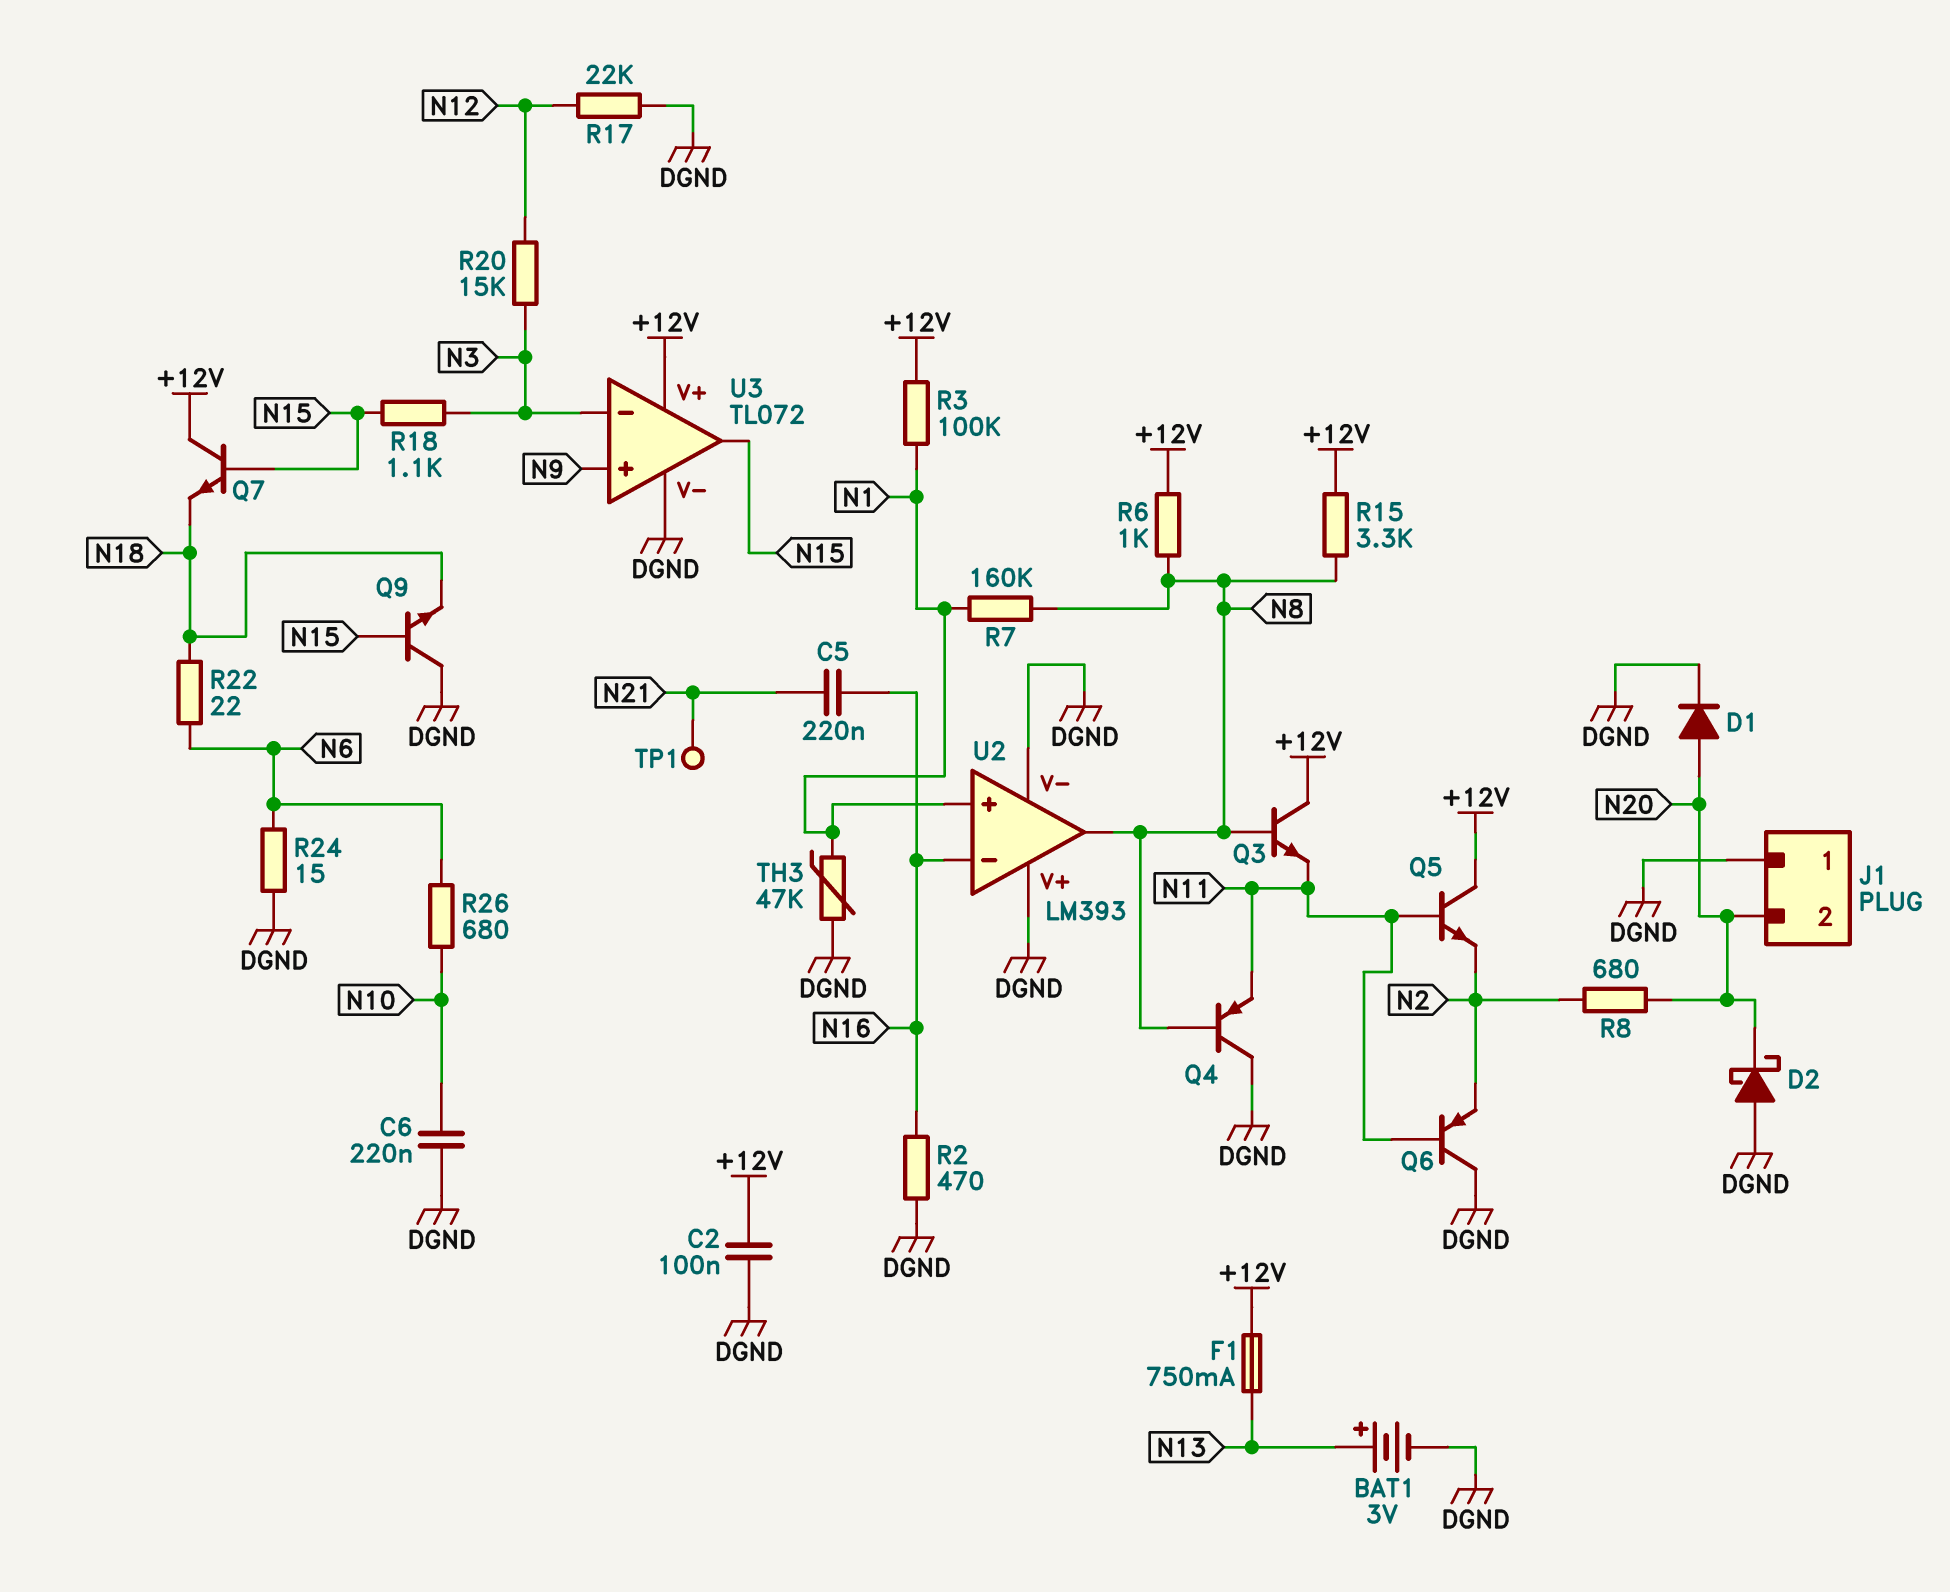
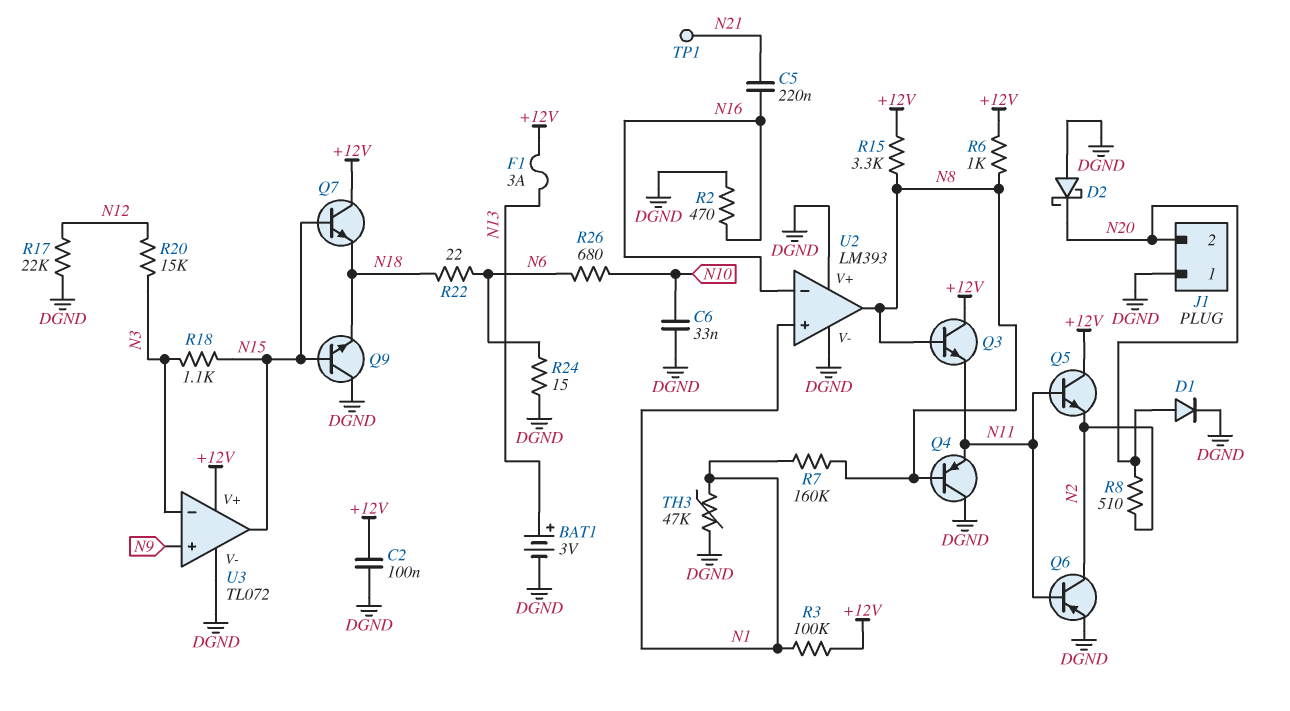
C6: 220nF (DGND, N10) -> 33nF (DGND, N10)
F1: 750mA (+12V, N13) -> 3A (+12V, N13)
Q6: PNP (B N11, C DGND, E N2) -> PNP (B N11, C N2, E DGND)
R8: 680 (N2, N20) -> 510 (N2, N20)

